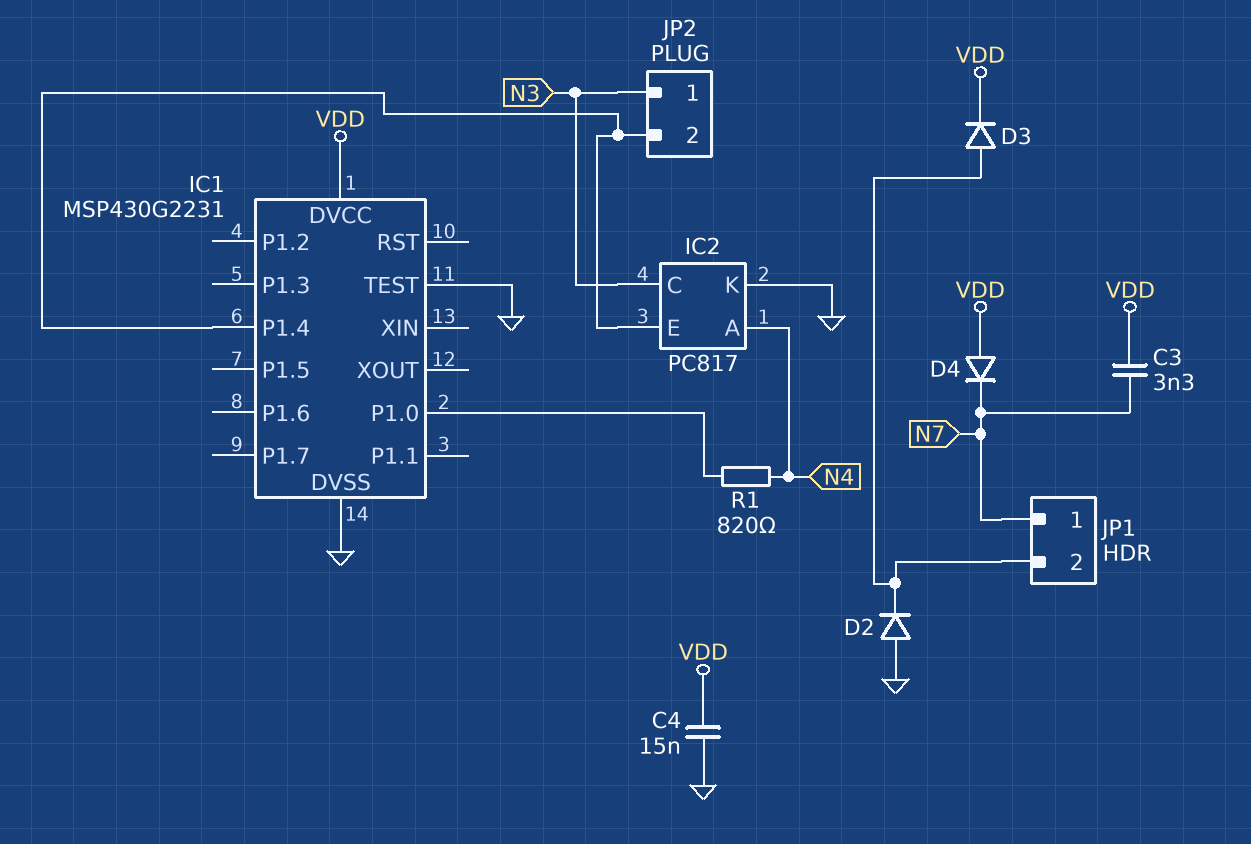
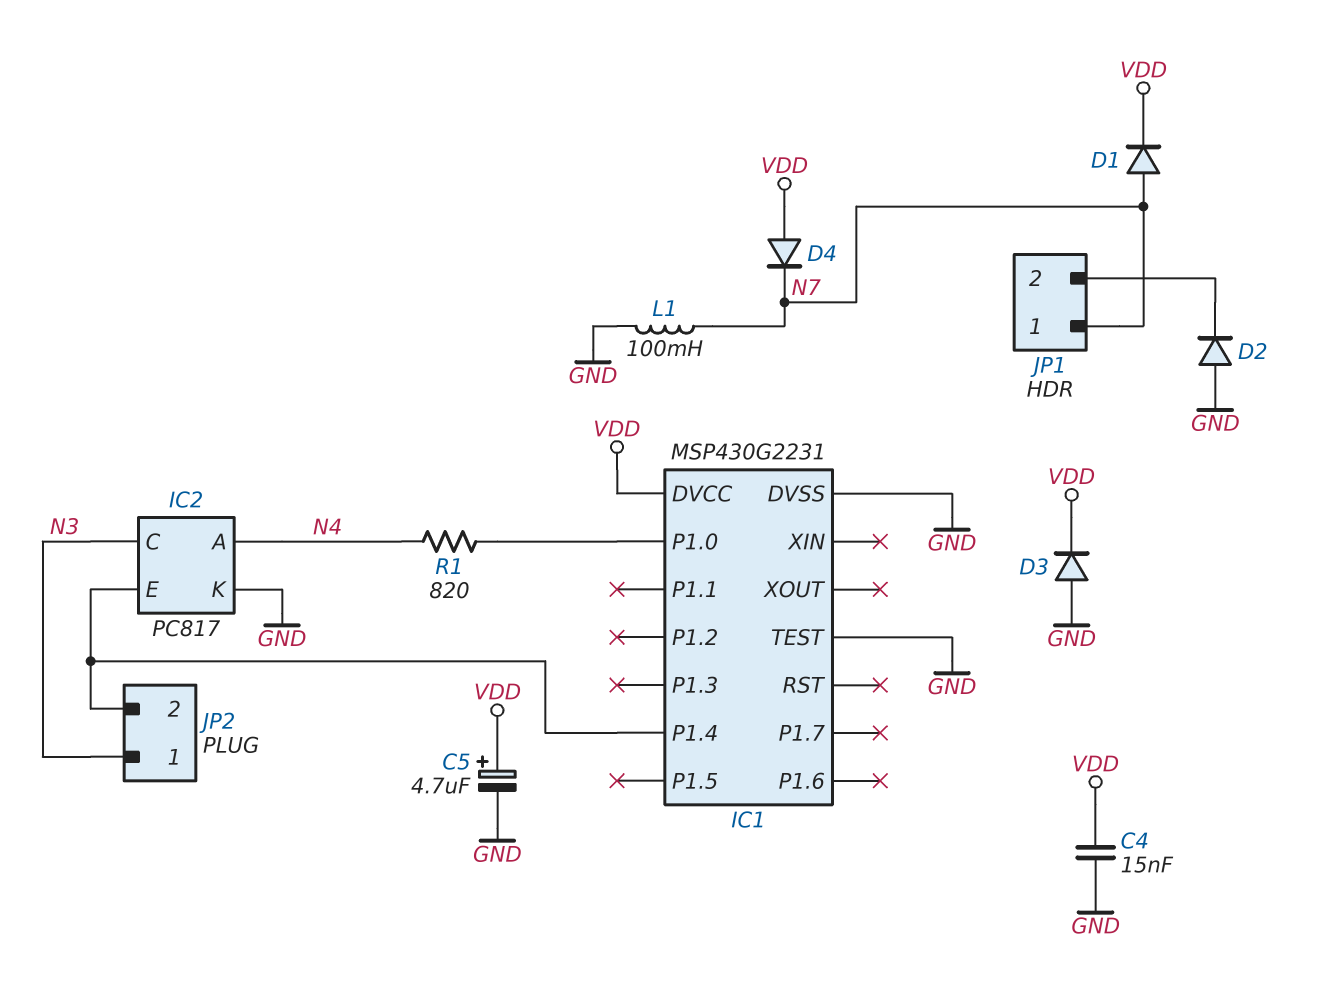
C3: 3.3nF (N7, VDD) -> none
C5: none -> 4.7uF (plus VDD, minus GND)
D1: none -> diode (A N7, K VDD)
D3: diode (A JP1/2, K VDD) -> diode (A GND, K VDD)
L1: none -> 100mH (GND, N7)

